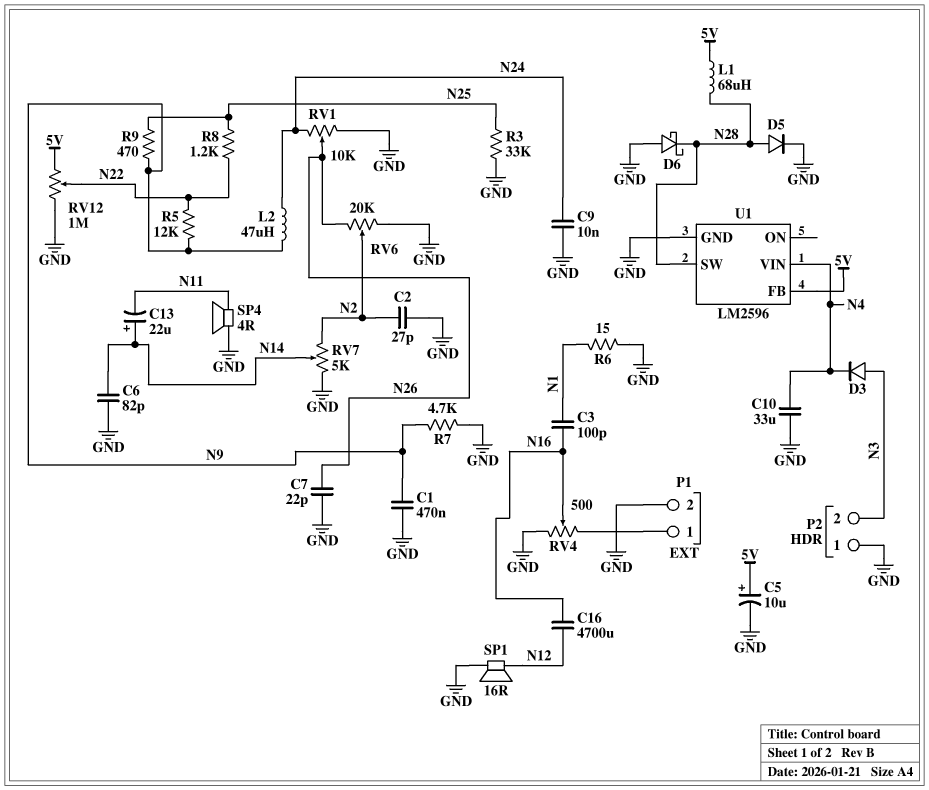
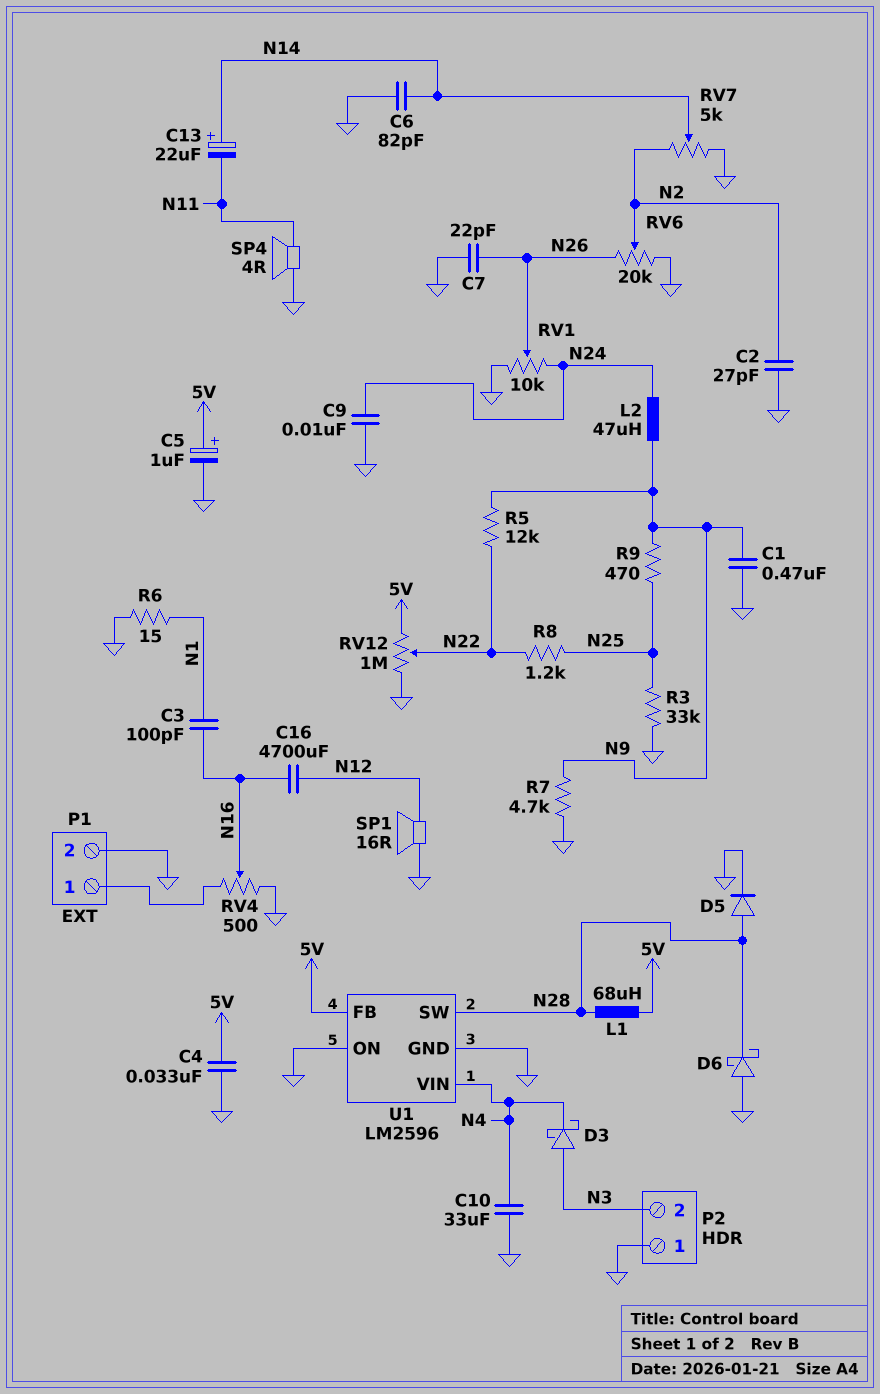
C4: none -> 33nF (5V, GND)
C5: 10uF (plus 5V, minus GND) -> 1uF (plus 5V, minus GND)
D3: diode (A N3, K N4) -> schottky (A N3, K N4)
U1 pin ON: none -> GND

